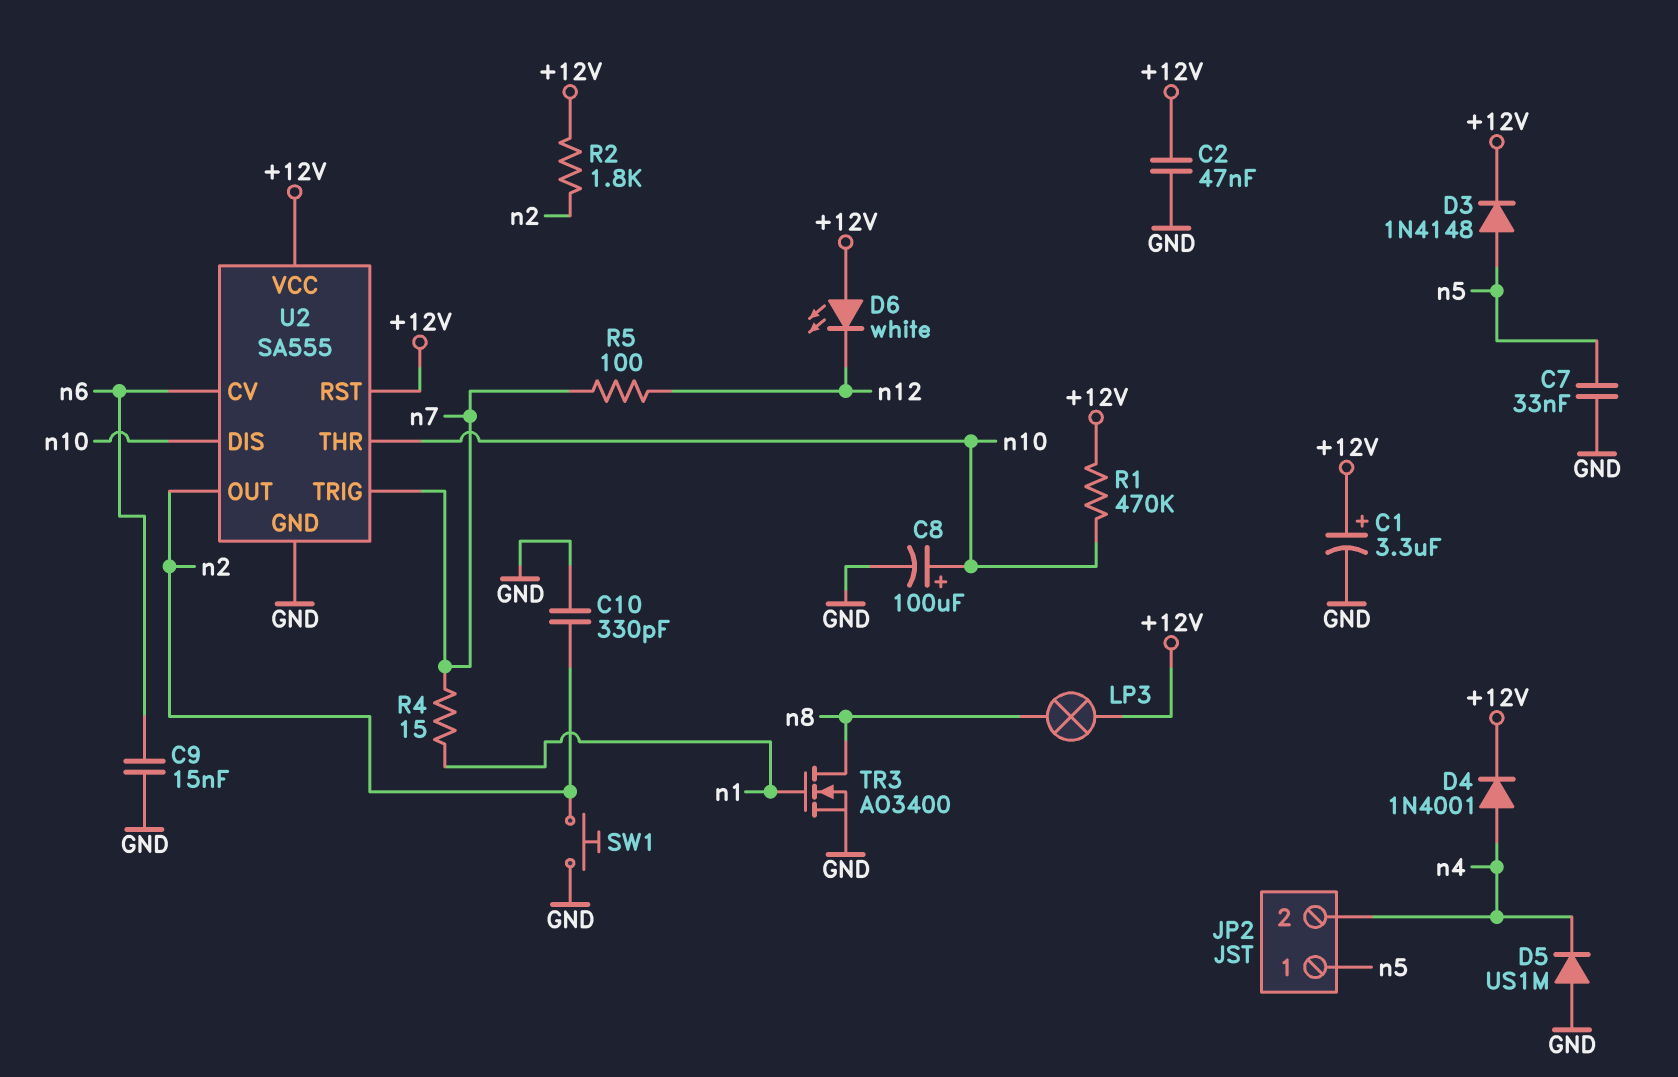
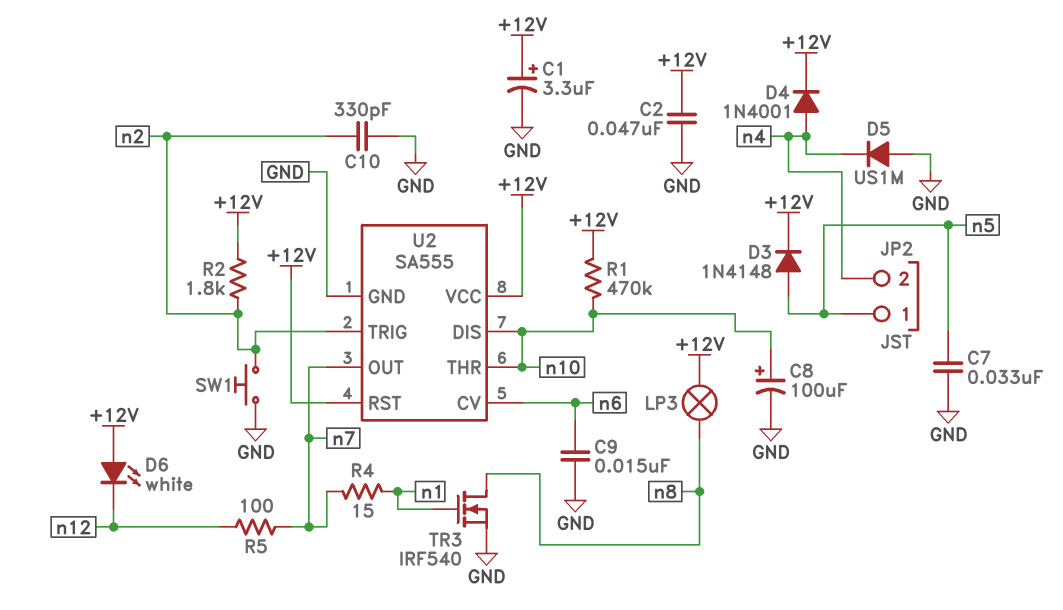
TR3: NMOS AO3400 (G n1, D n8, S GND) -> NMOS IRF540 (G n1, D n8, S GND)
U2 pin OUT: n2 -> n7
U2 pin TRIG: n7 -> n2

